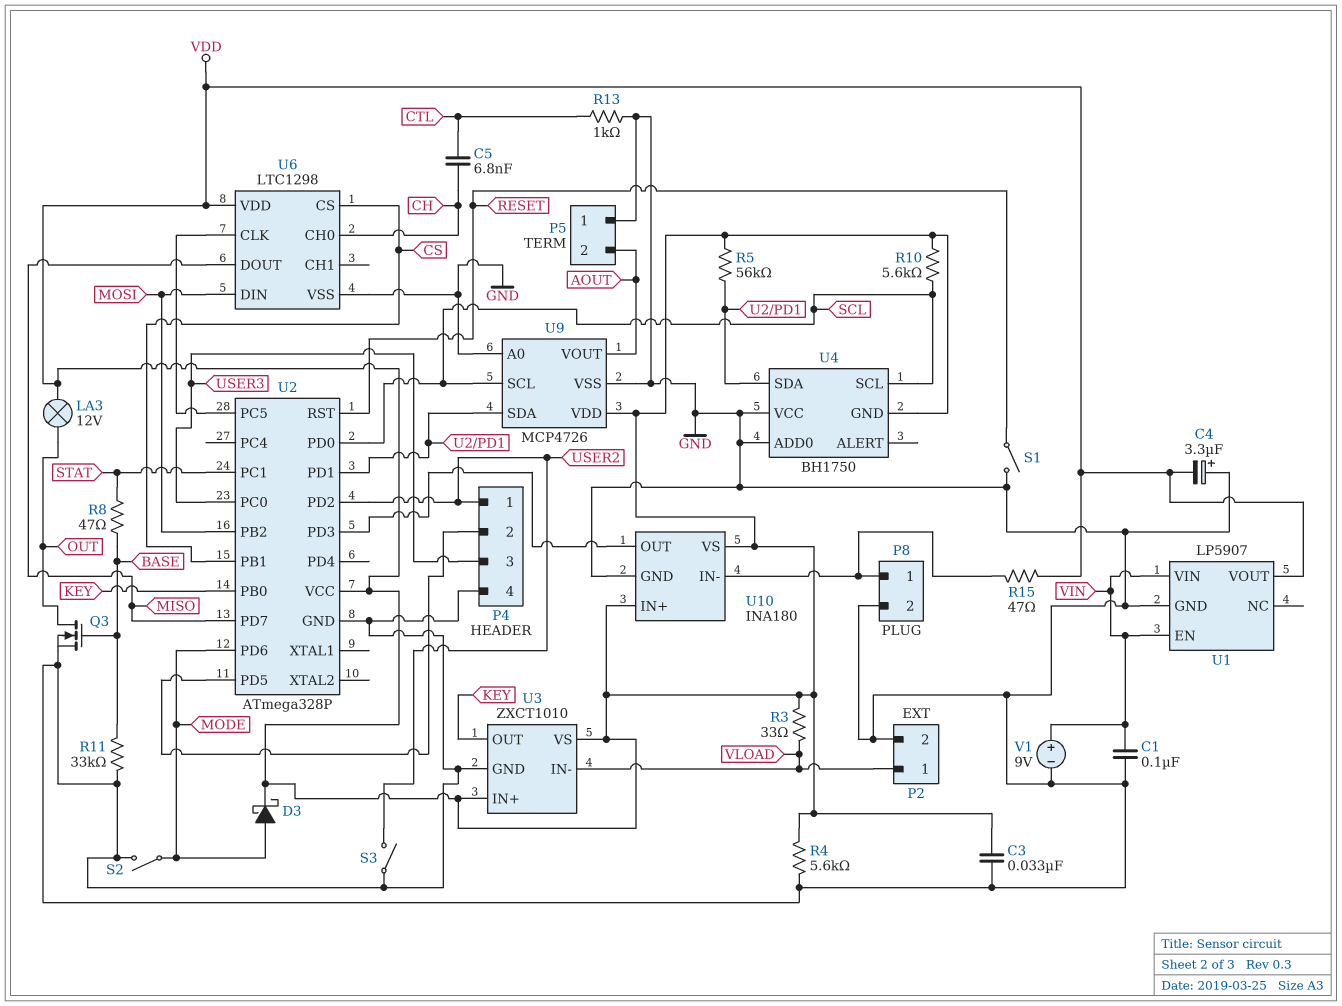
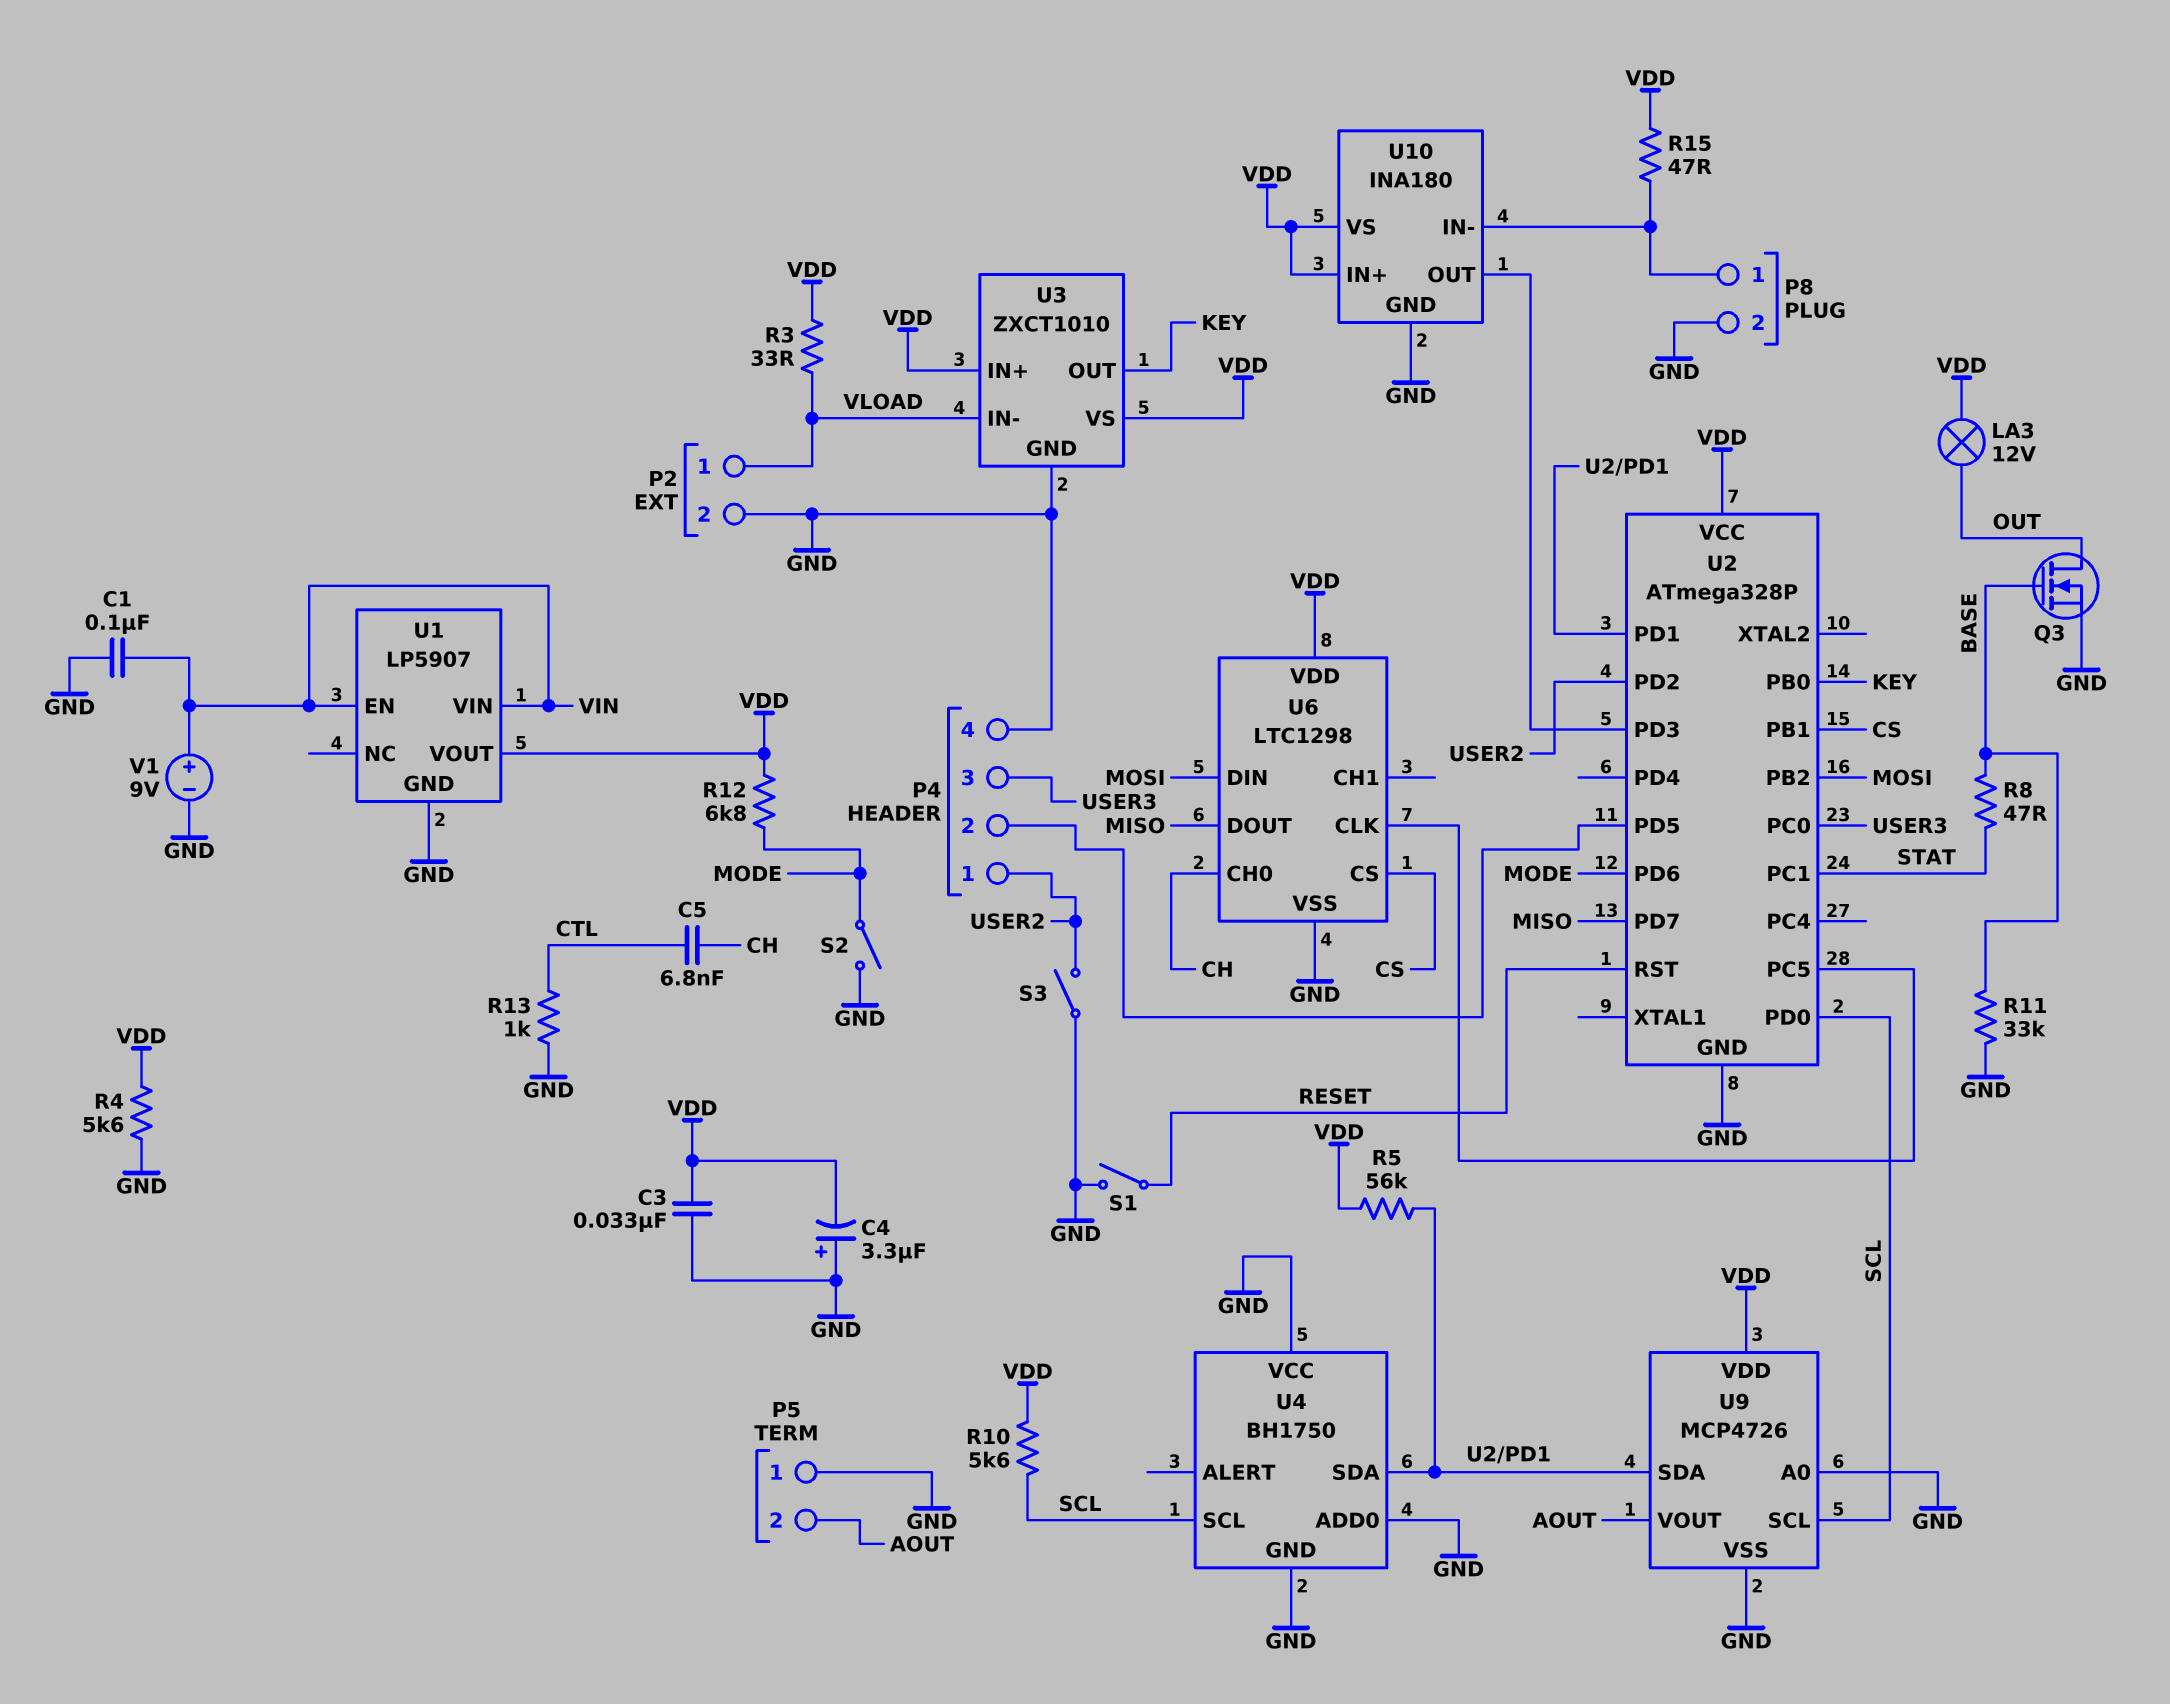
D3: schottky (A MODE, K VDD) -> none
R12: none -> 6.8k (MODE, VDD)
U4 pin GND: VDD -> GND

